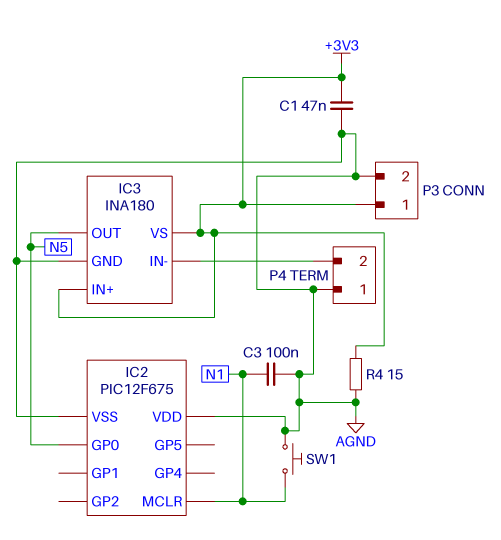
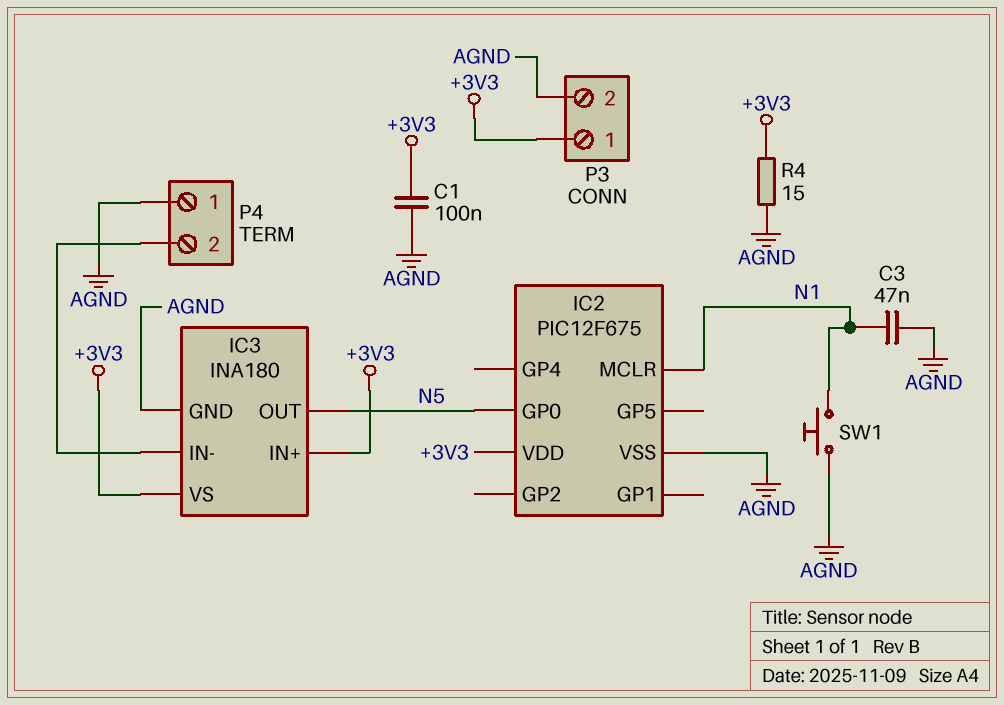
C1: 47nF (+3V3, AGND) -> 100nF (+3V3, AGND)
C3: 100nF (AGND, N1) -> 47nF (AGND, N1)
IC2 pin VDD: AGND -> +3V3

